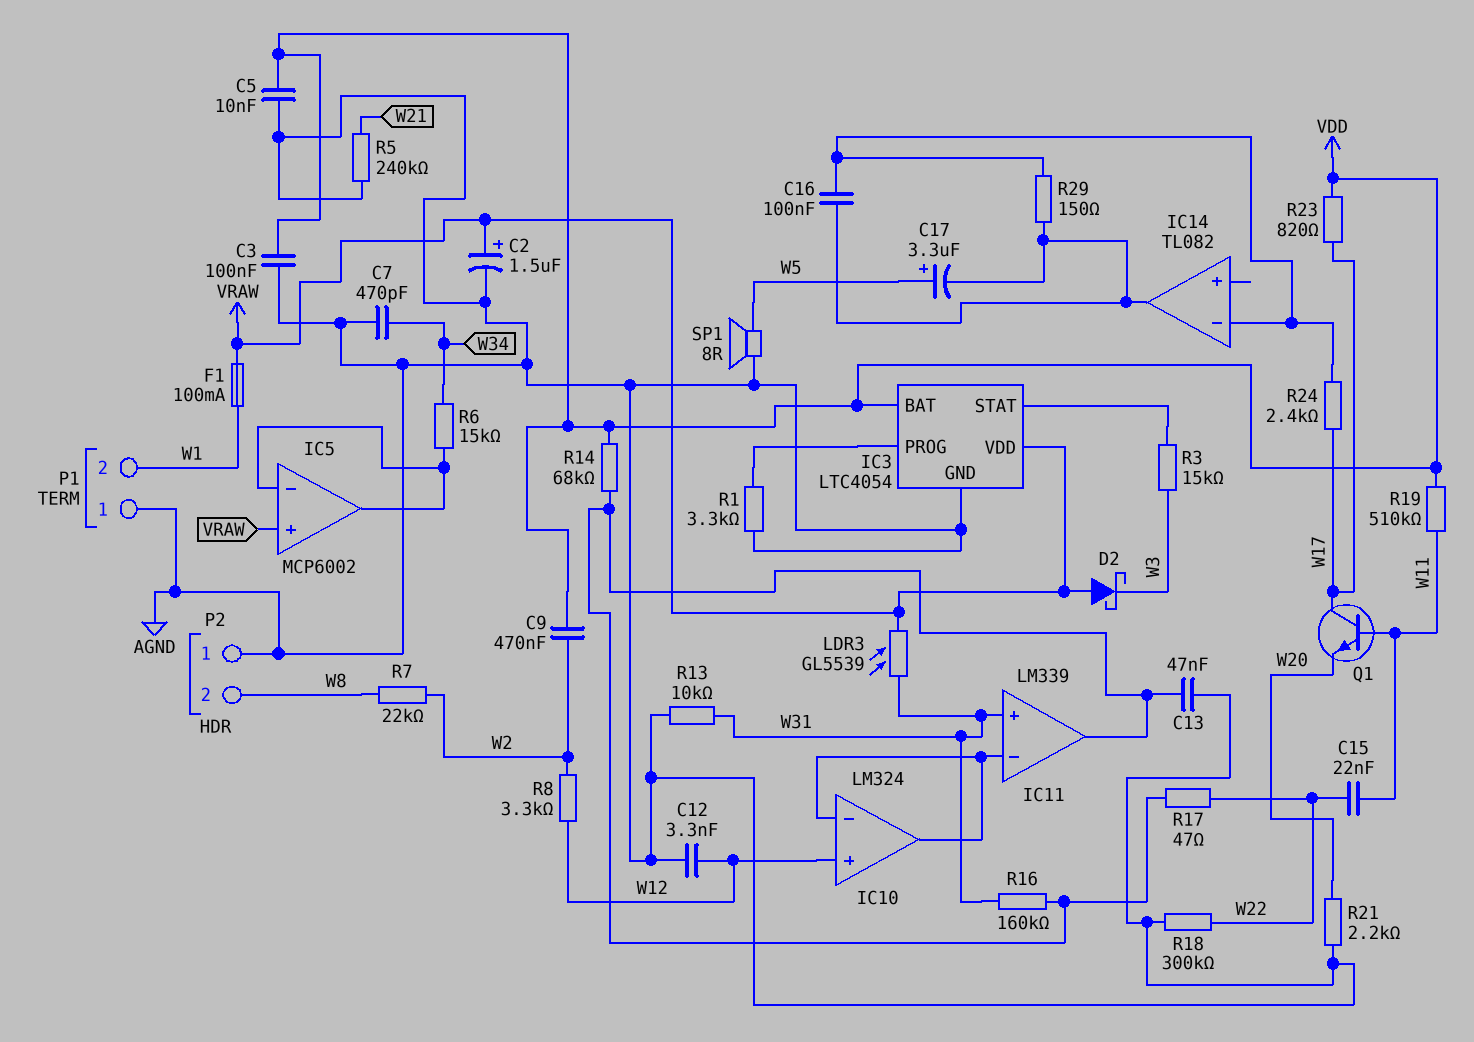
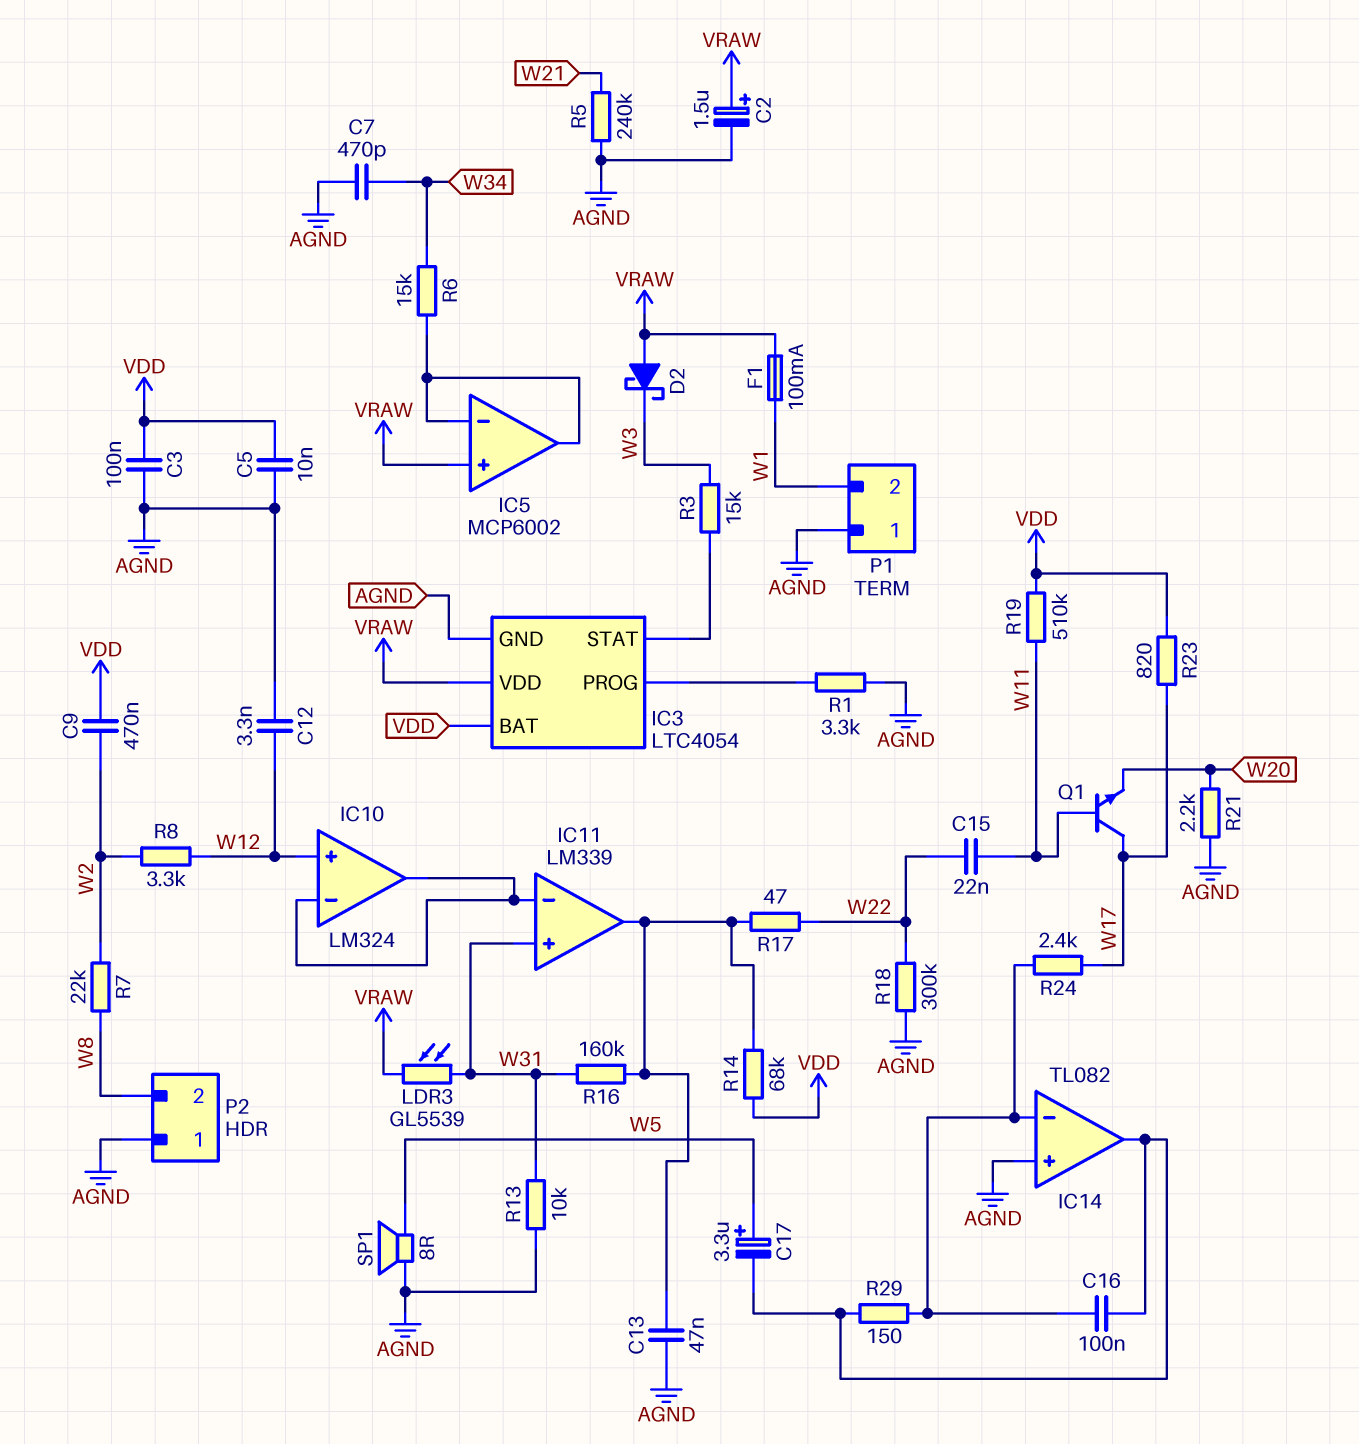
IC14 pin in+: none -> AGND

